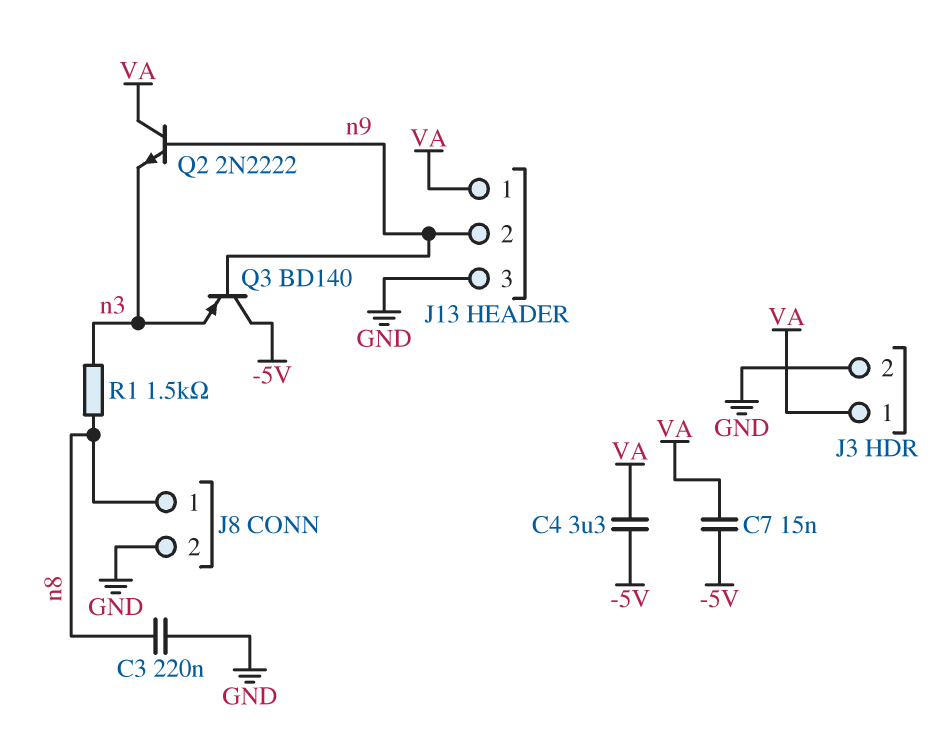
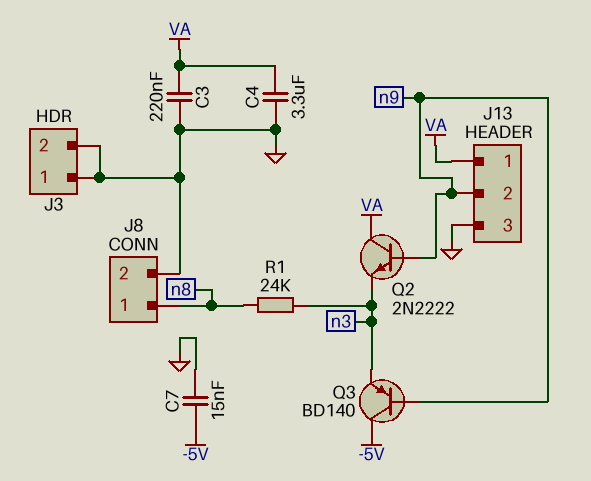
C3: 220nF (GND, n8) -> 220nF (GND, VA)
C4: 3.3uF (-5V, VA) -> 3.3uF (GND, VA)
C7: 15nF (-5V, VA) -> 15nF (-5V, GND)
J3 pin 1: VA -> GND
R1: 1.5k (n3, n8) -> 24k (n3, n8)

